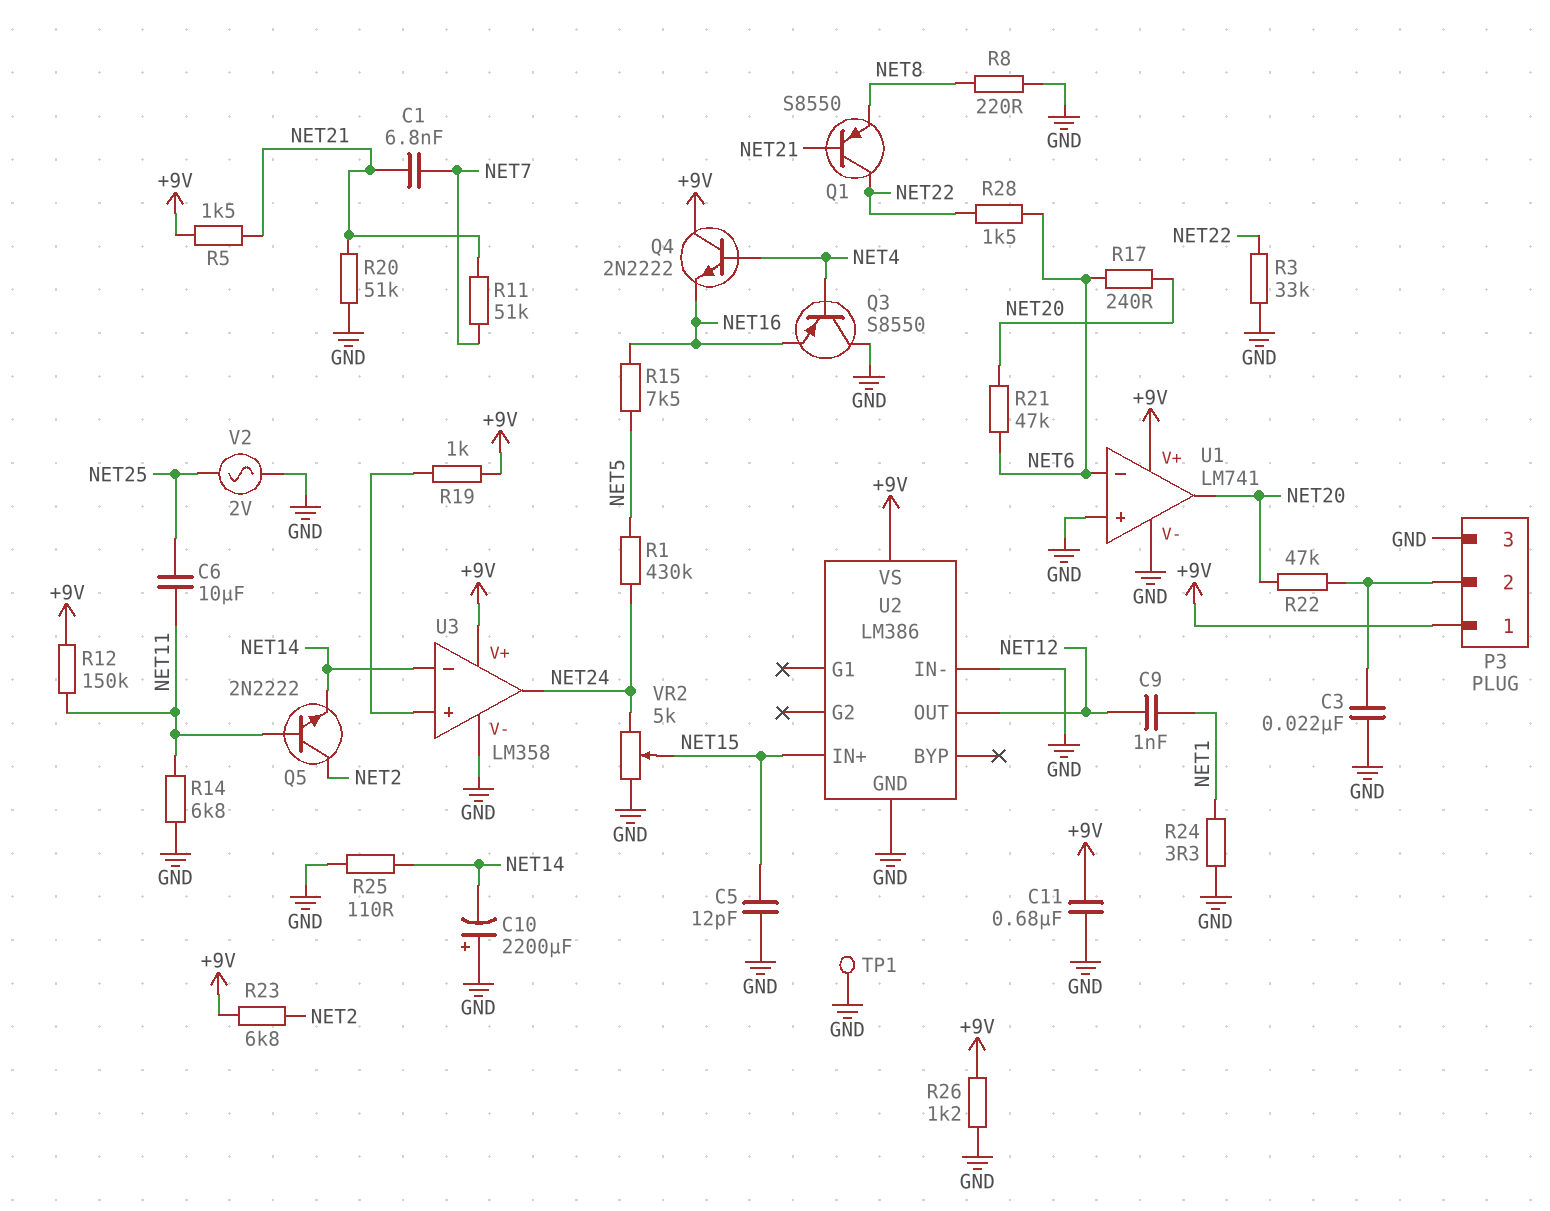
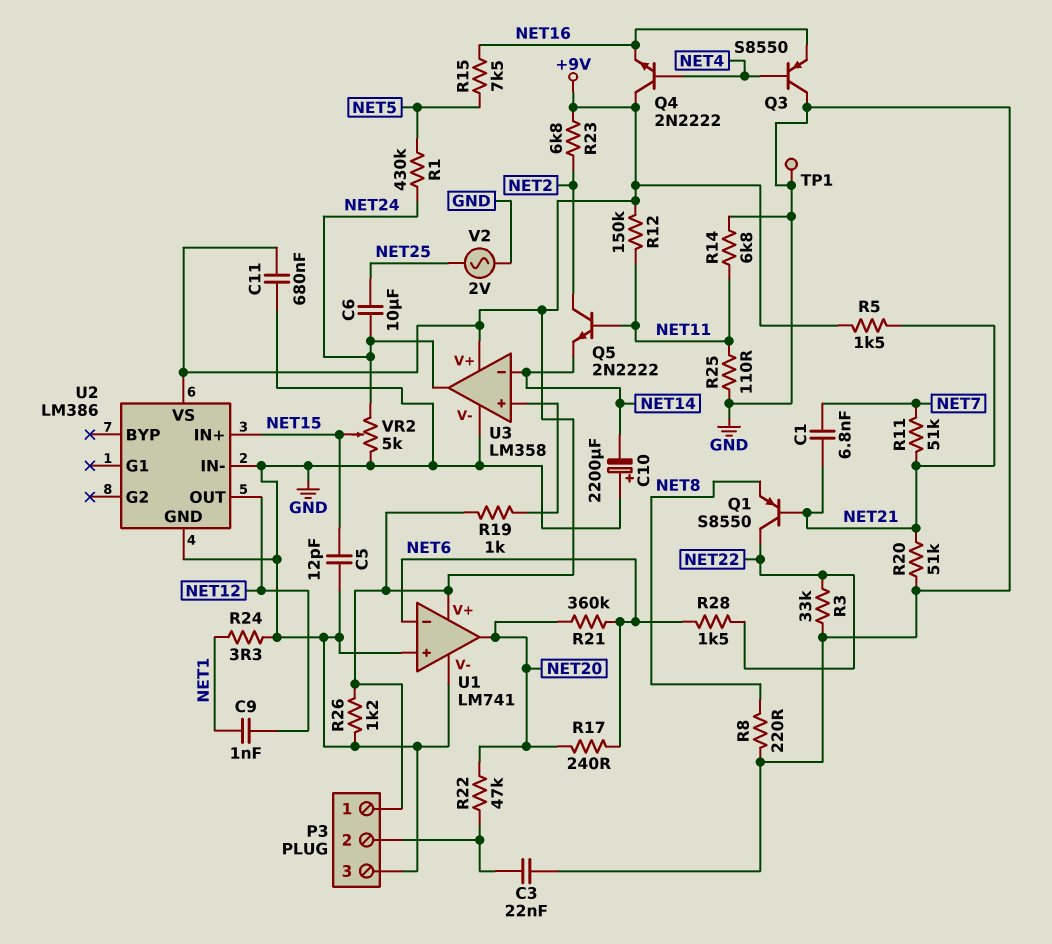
C6: 10uF (NET11, NET25) -> 10uF (NET24, NET25)
R21: 47k (NET6, NET20) -> 360k (NET6, NET20)
R25: 110 (GND, NET14) -> 110 (GND, NET11)

